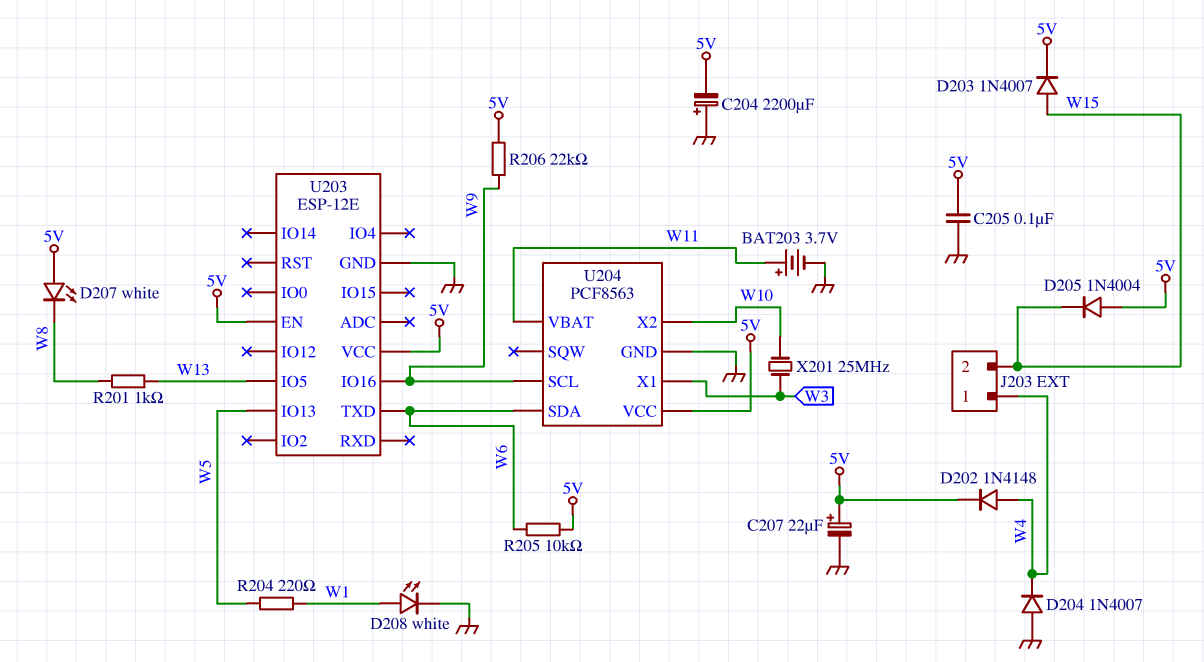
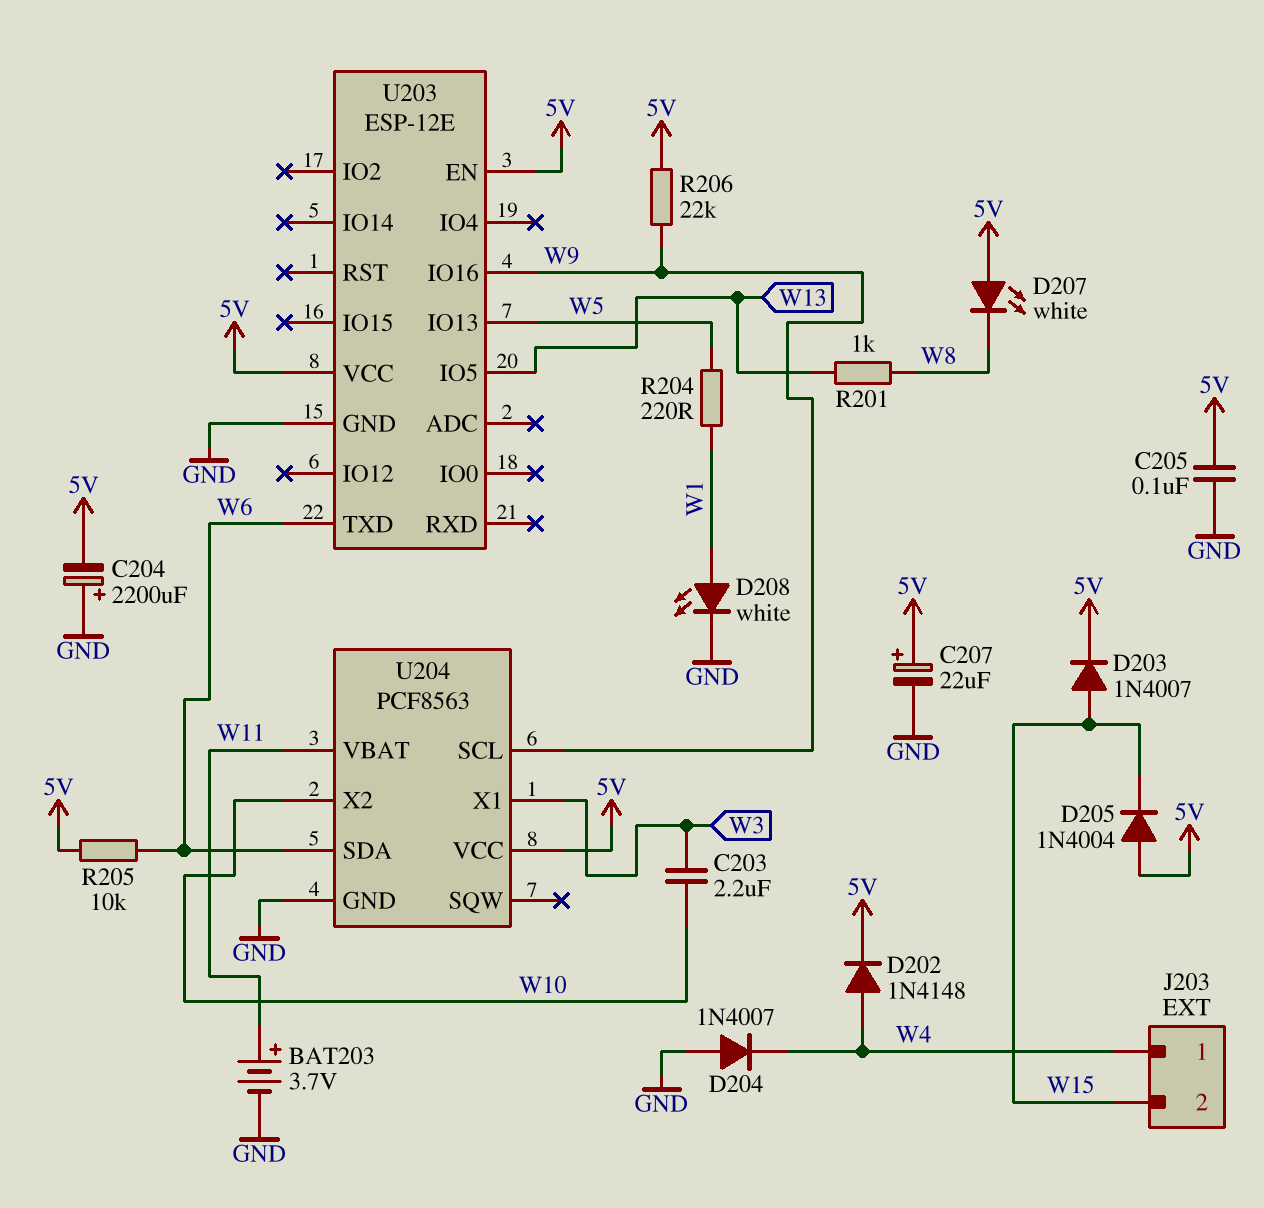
C203: none -> 2.2uF (W3, W10)
X201: 25MHz (W3, W10) -> none

